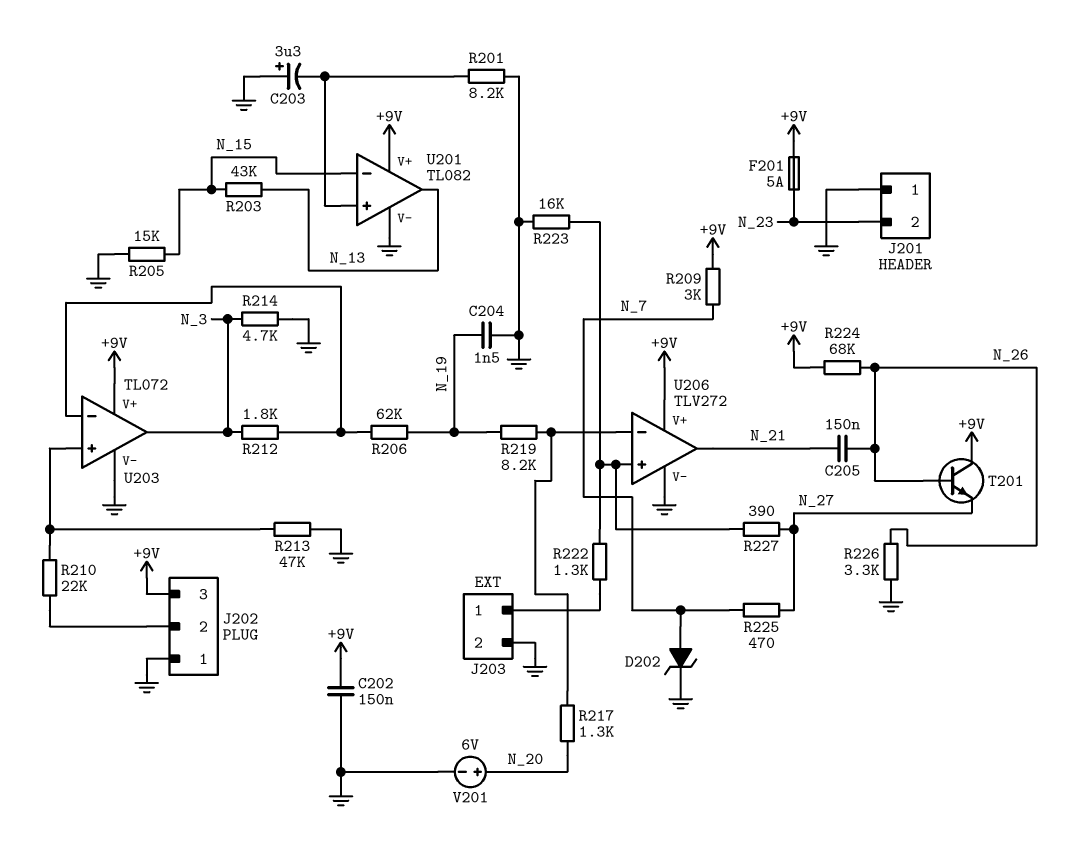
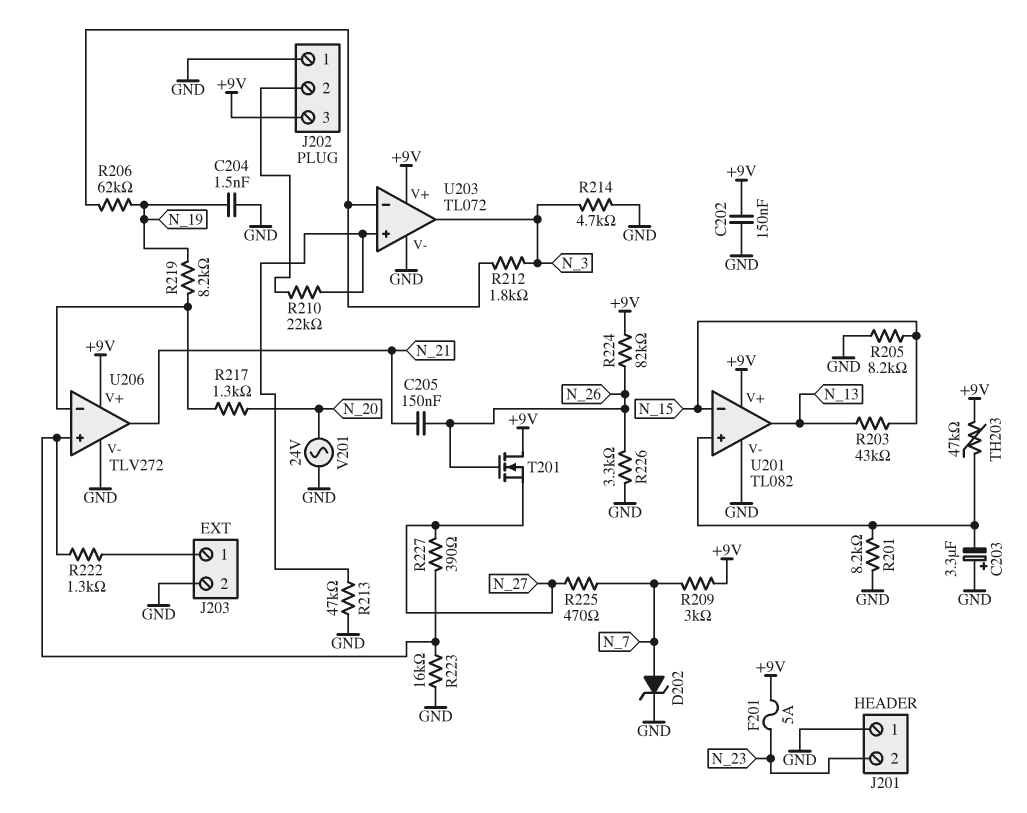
R205: 15k (GND, N_15) -> 8.2k (GND, N_15)
R224: 68k (+9V, N_26) -> 82k (+9V, N_26)
T201: NPN (B N_26, C +9V, E N_27) -> NMOS (G N_26, D +9V, S N_27)
TH203: none -> 47k (+9V, U201/in+)
V201: 6V (plus N_20, minus GND) -> AC 24V (GND, N_20)

